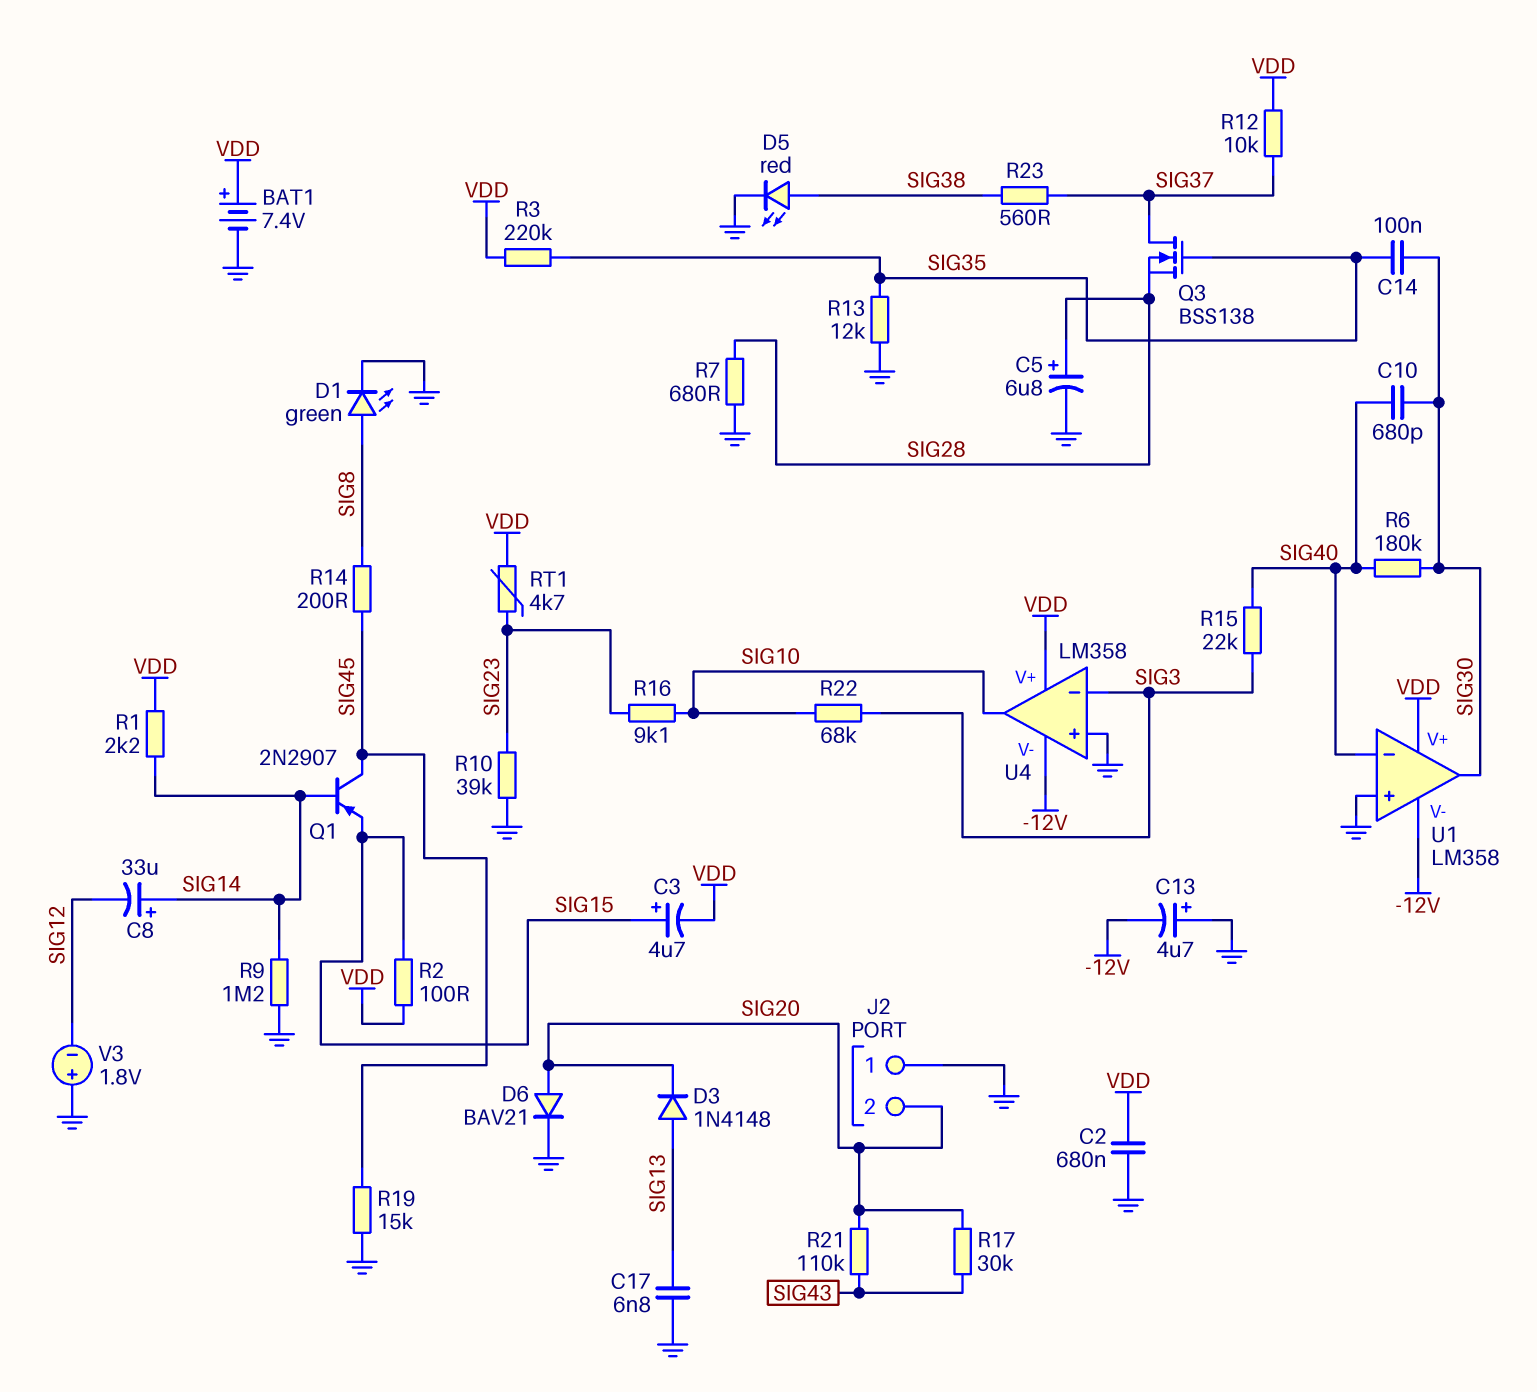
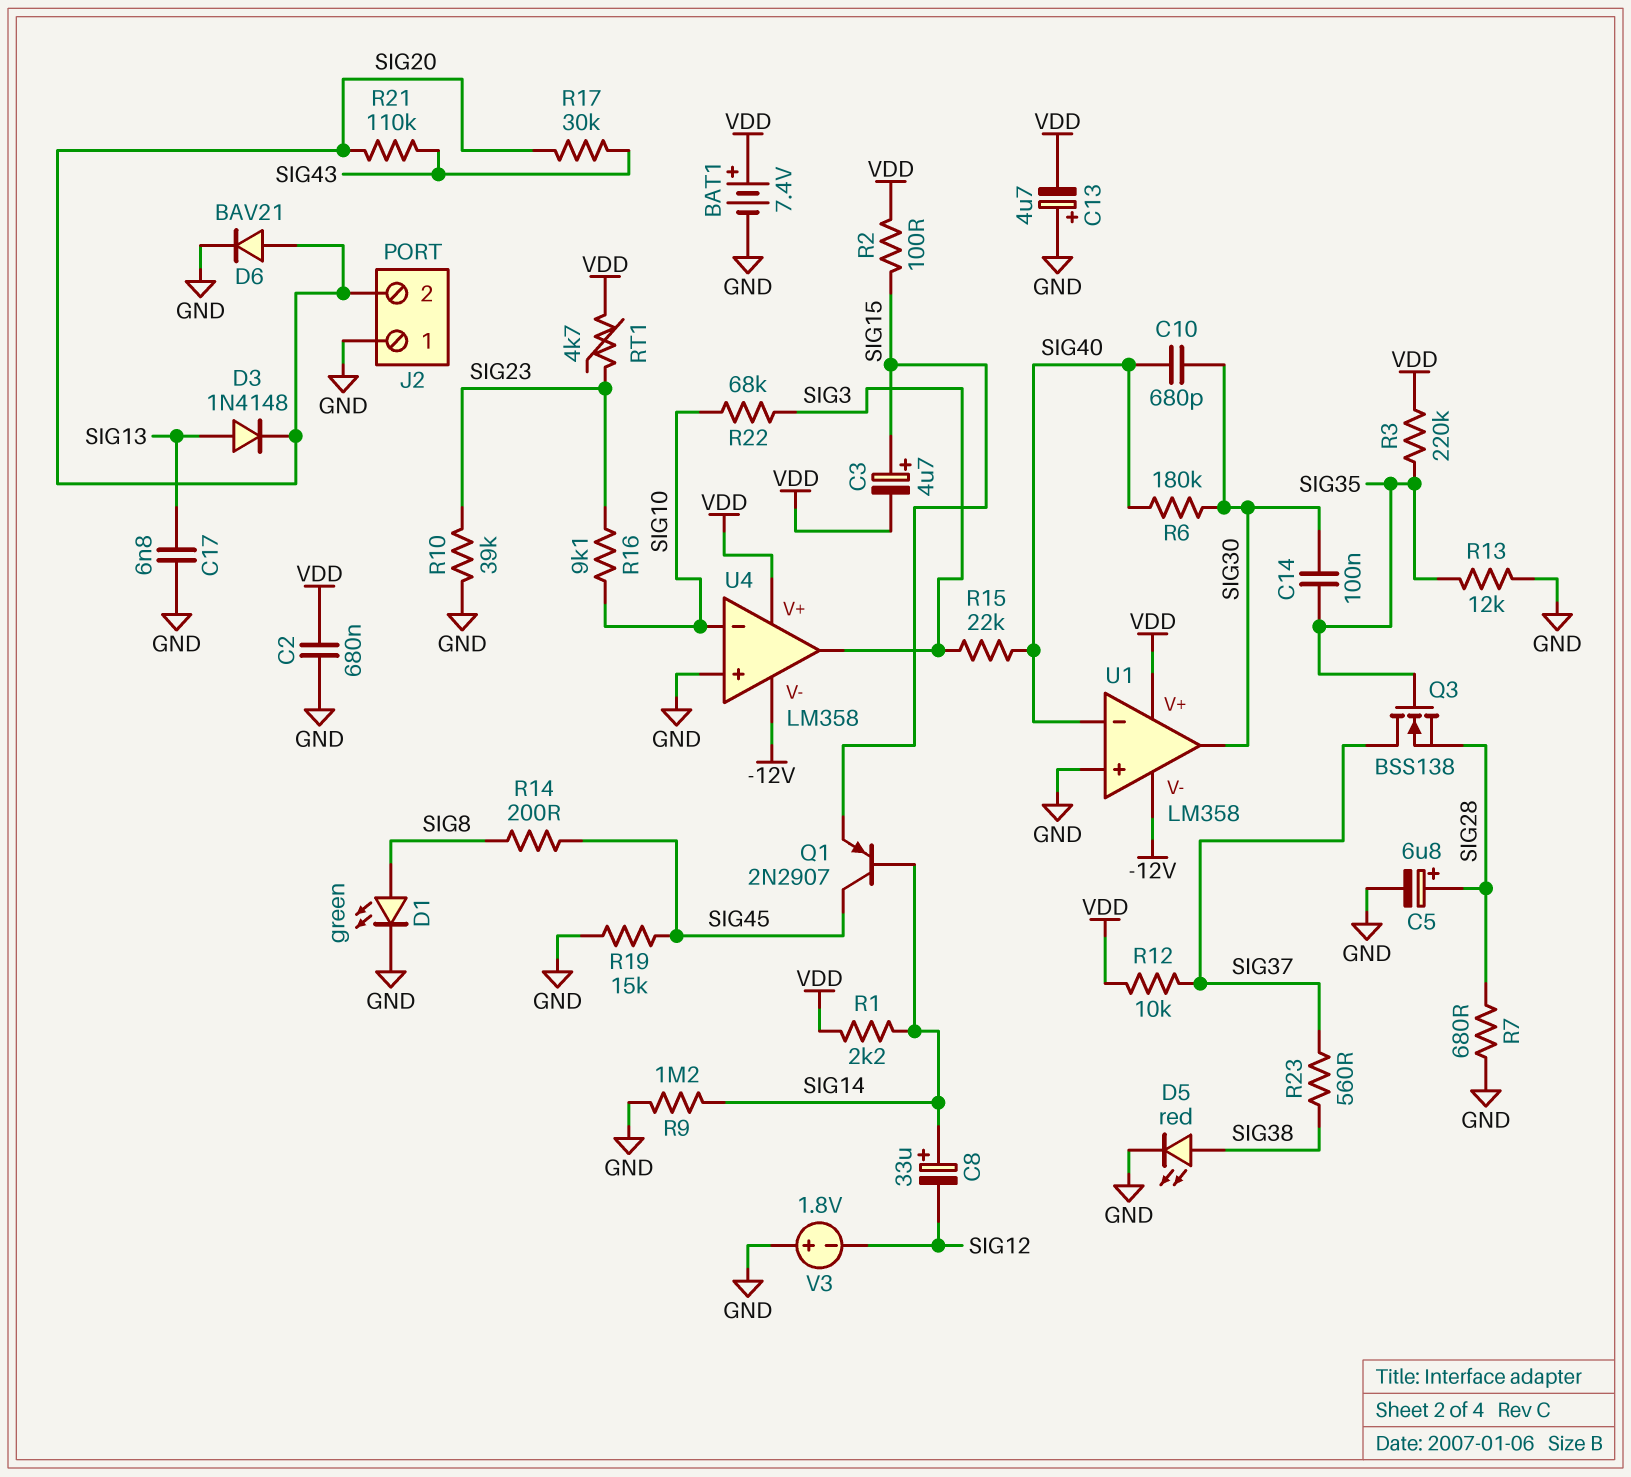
C13: 4.7uF (plus GND, minus -12V) -> 4.7uF (plus GND, minus VDD)
U4 pin in-: SIG3 -> SIG10
U4 pin out: SIG10 -> SIG3

